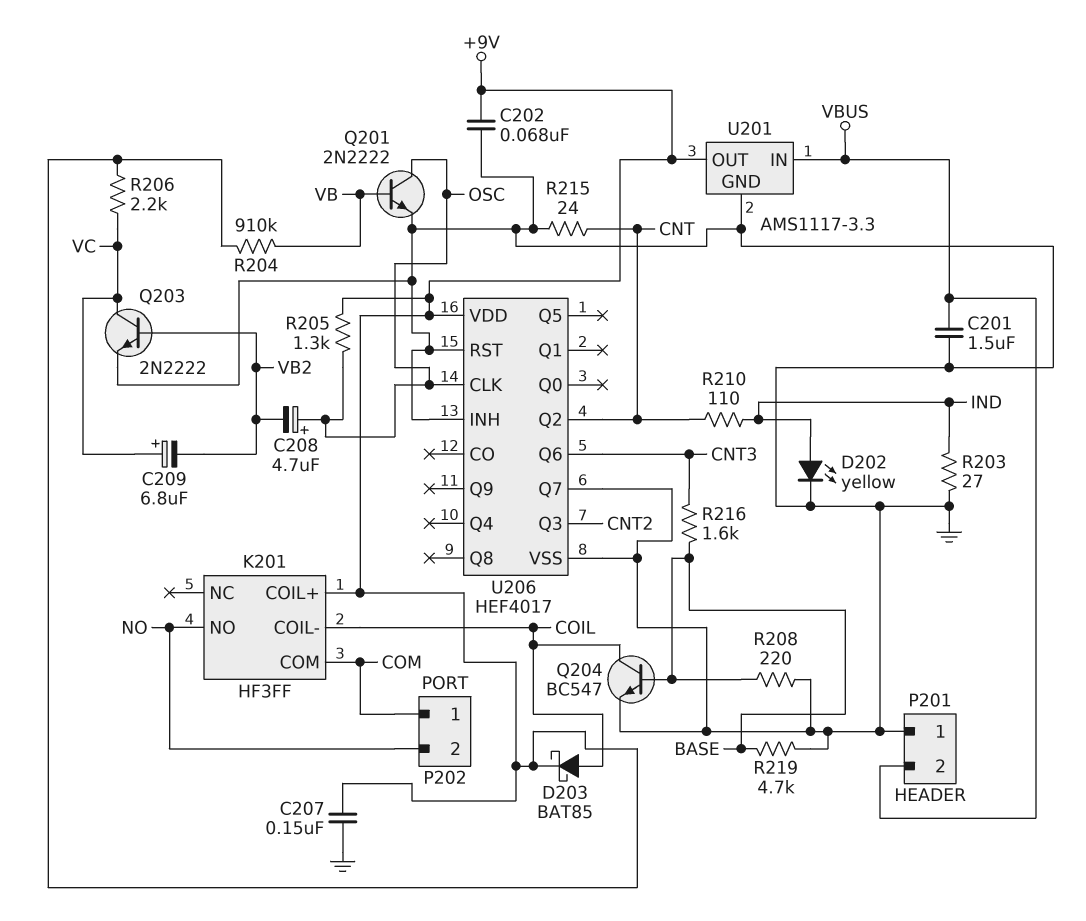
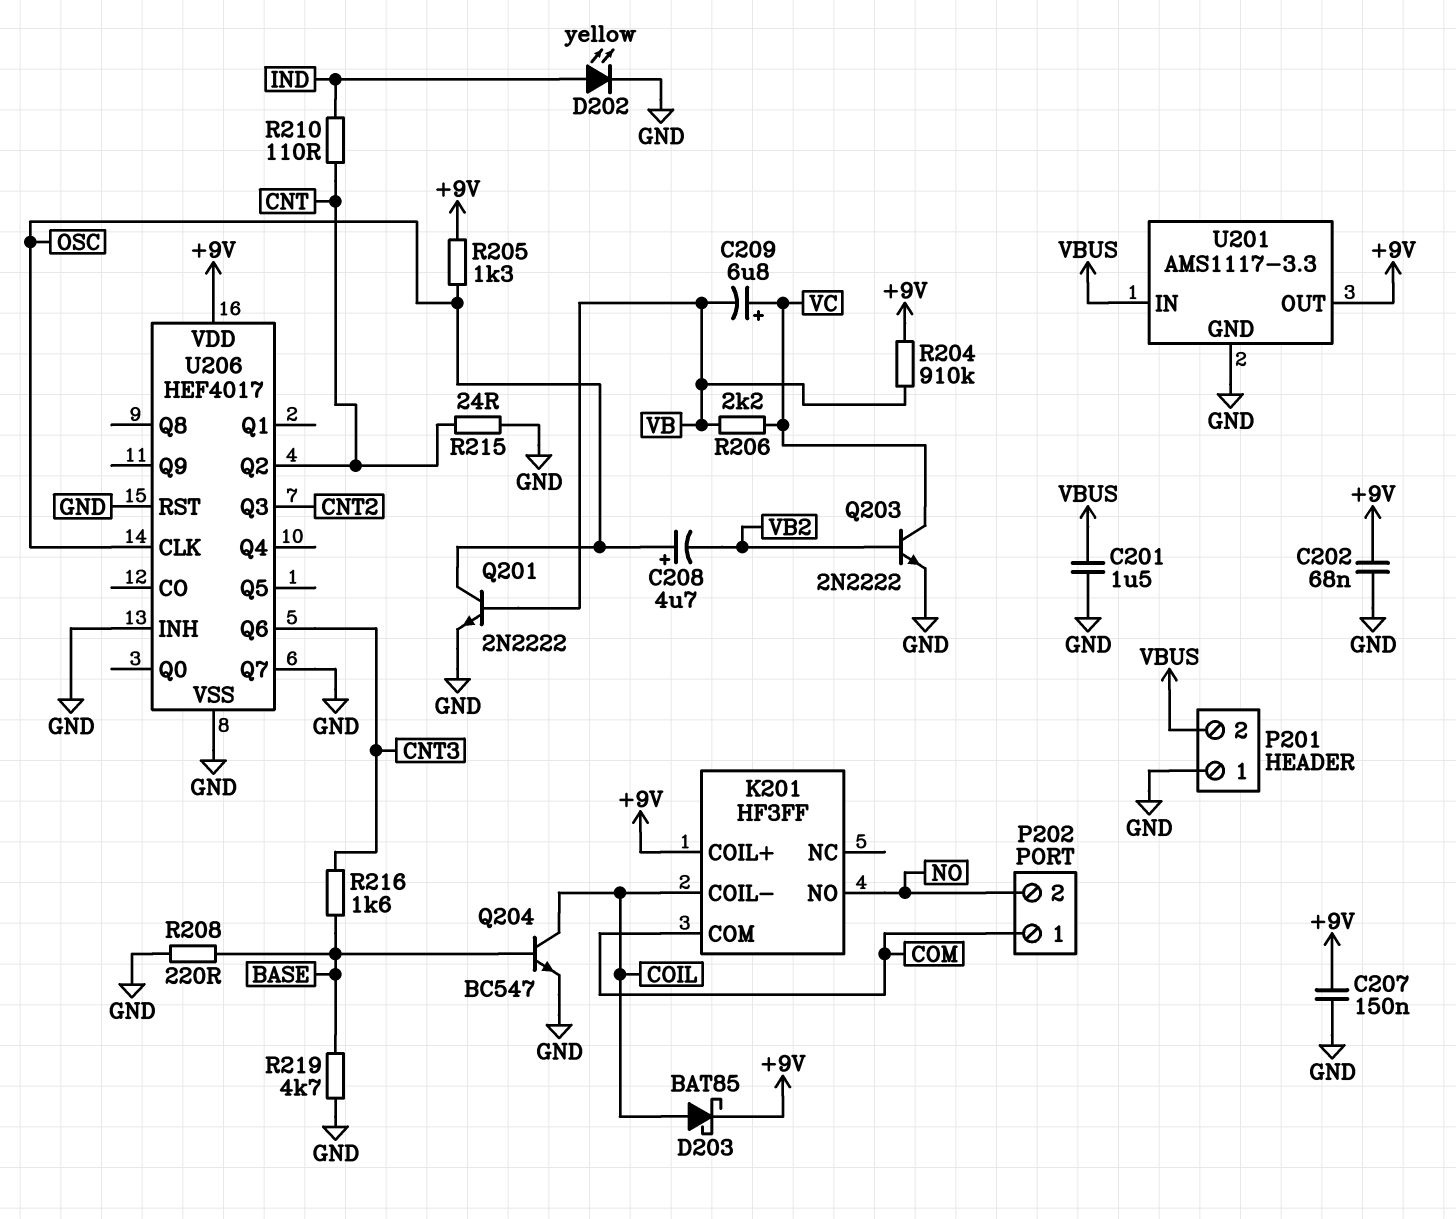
C209: 6.8uF (plus VC, minus VB2) -> 6.8uF (plus VC, minus VB)
R203: 27 (GND, IND) -> none
R206: 2.2k (+9V, VC) -> 2.2k (VB, VC)

